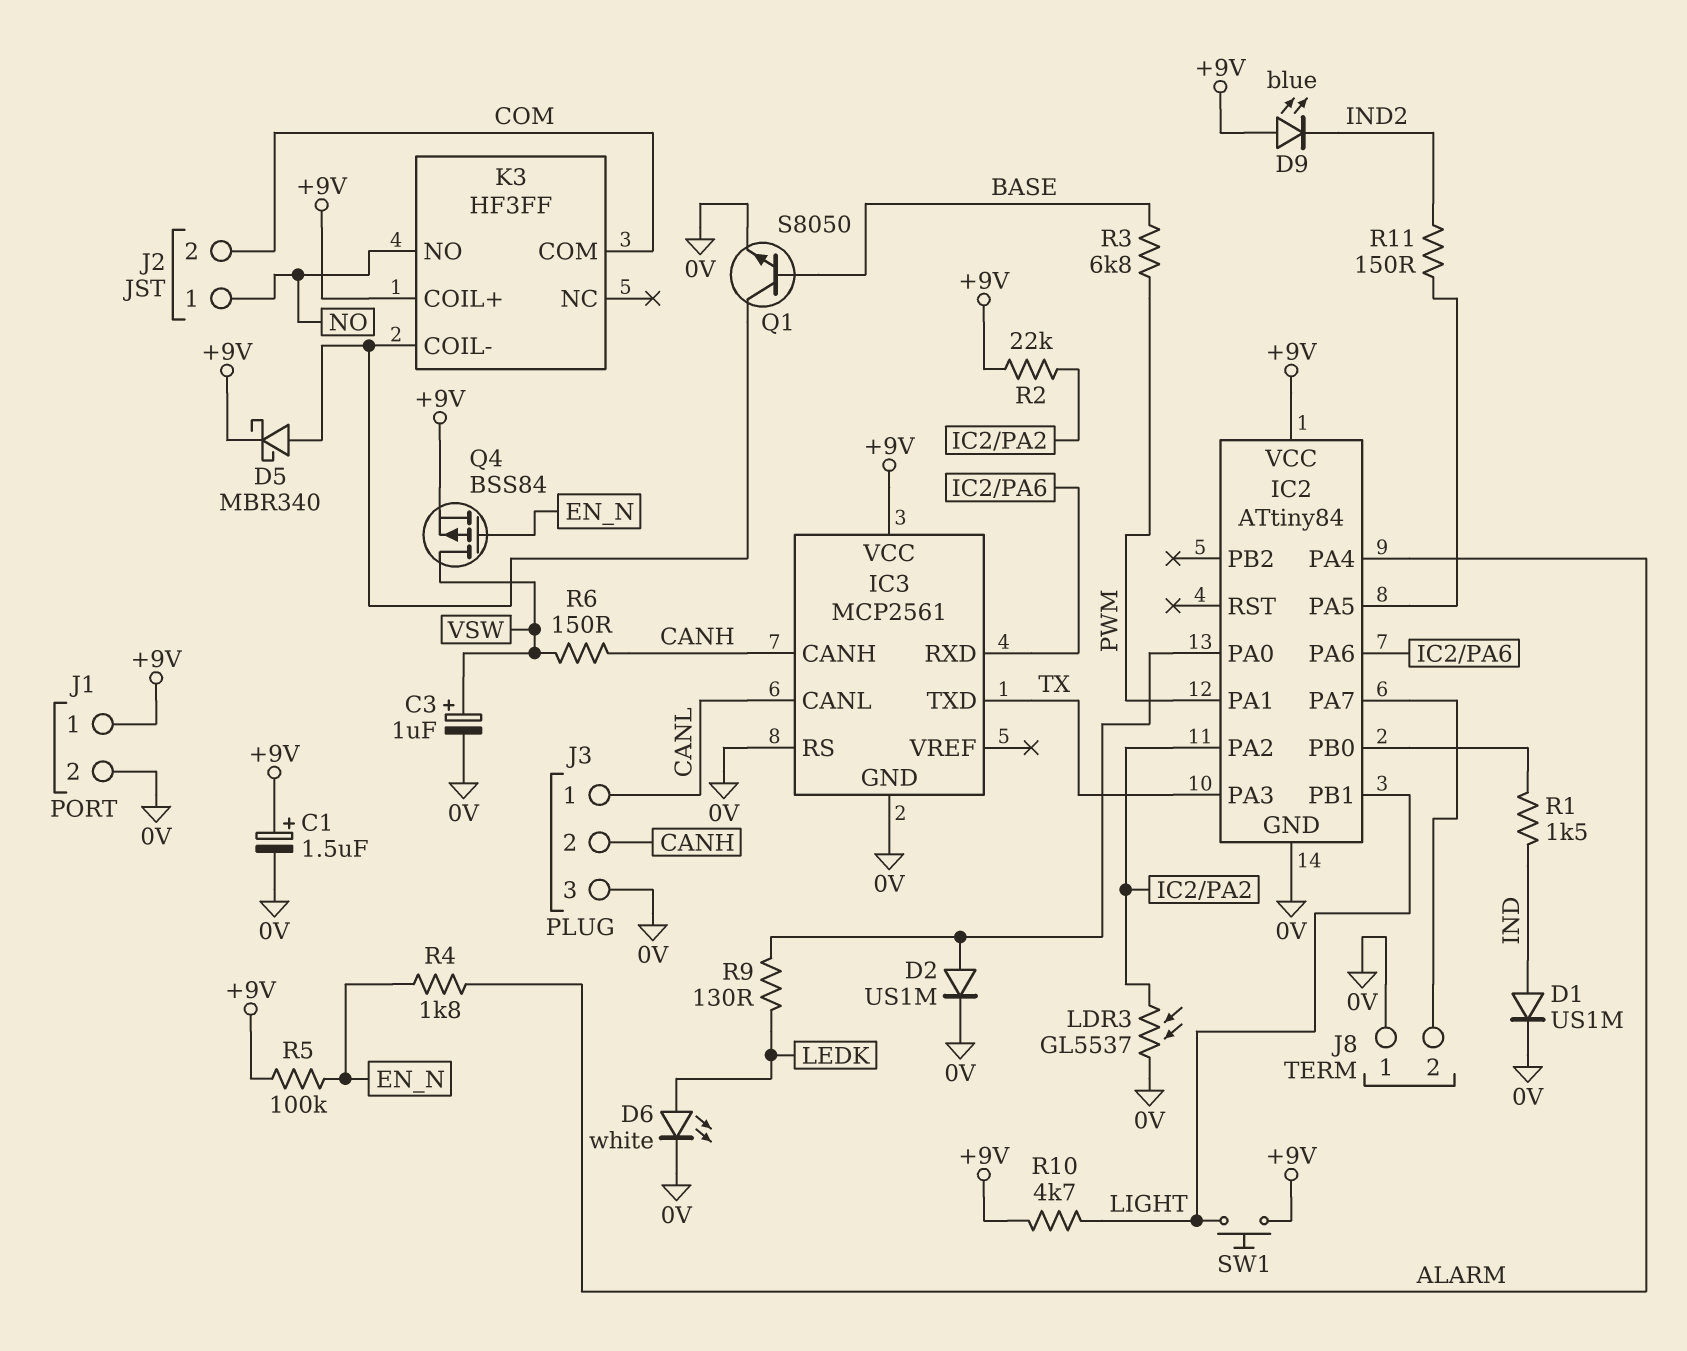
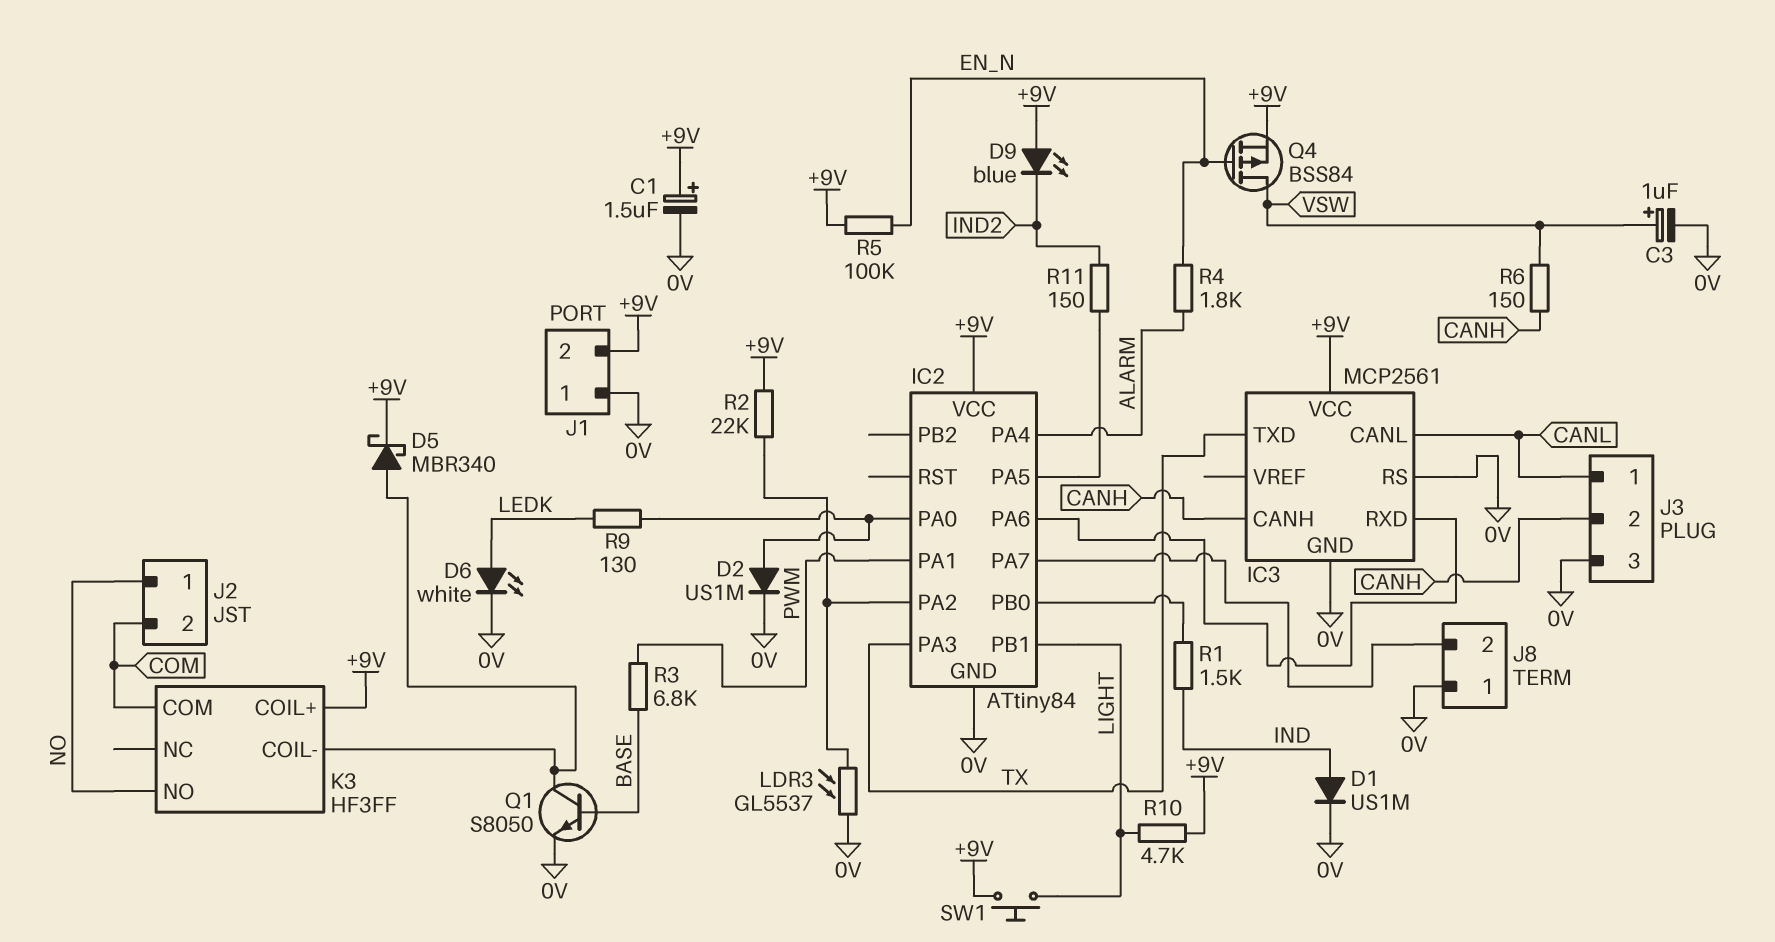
J1 pin 1: +9V -> 0V
J1 pin 2: 0V -> +9V

